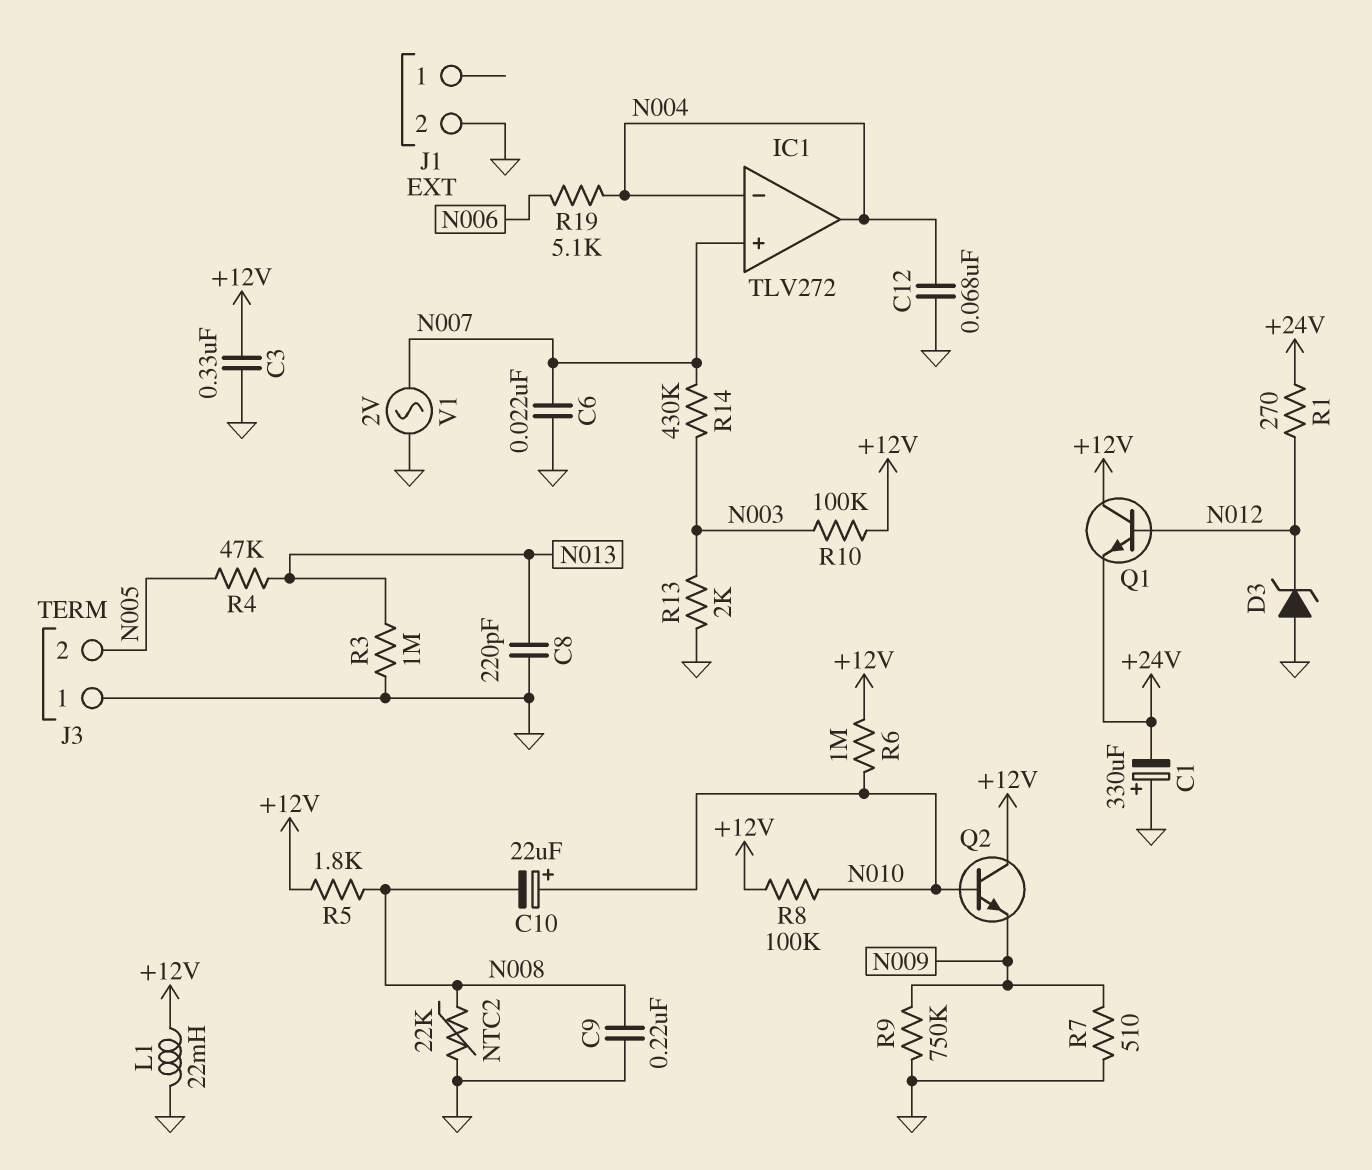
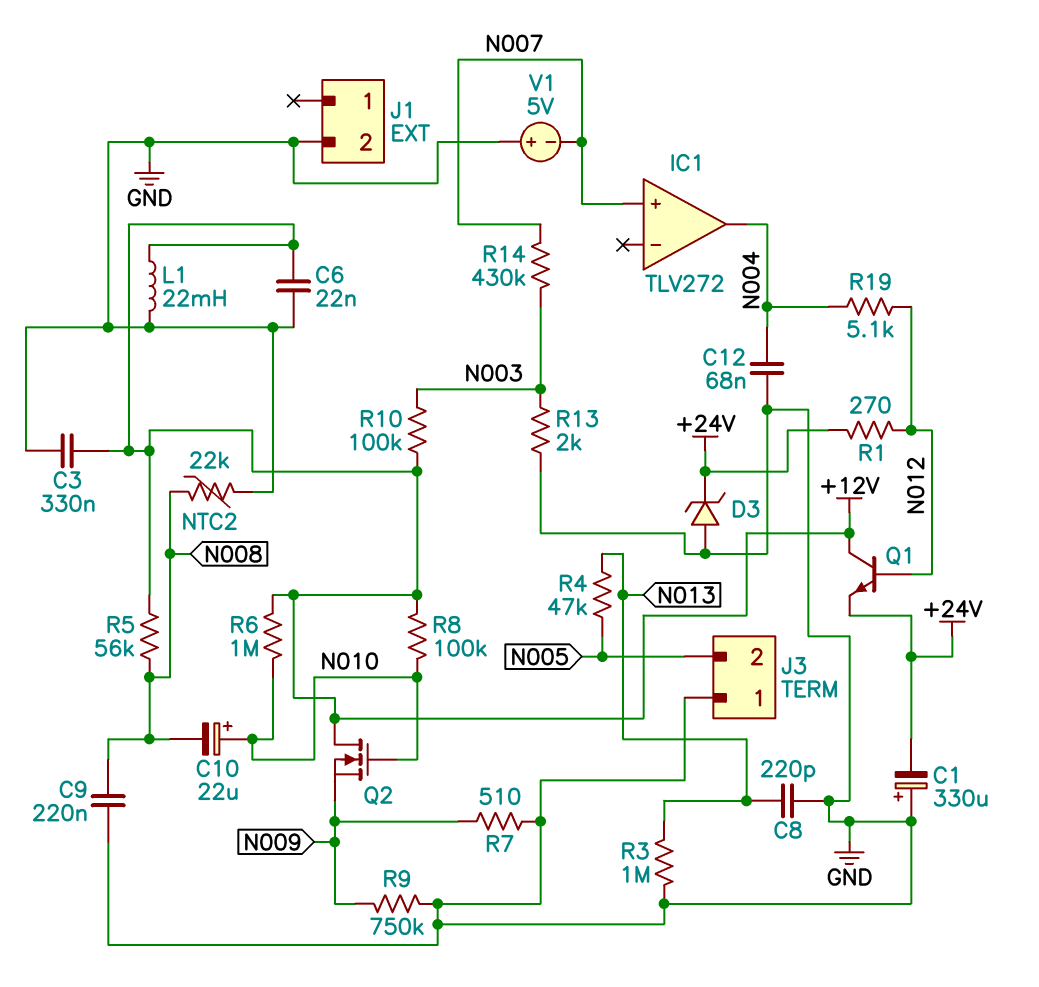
C6: 22nF (GND, N007) -> 22nF (+12V, GND)
D3: zener (A GND, K N012) -> zener (A GND, K +24V)
IC1 pin in-: N004 -> none
Q2: NPN (B N010, C +12V, E N009) -> NMOS (G N010, D +12V, S N009)
R5: 1.8k (+12V, N008) -> 56k (+12V, N008)
R19: 5.1k (N004, N006) -> 5.1k (N004, N012)
V1: AC 2V (GND, N007) -> 5V (plus GND, minus N007)

